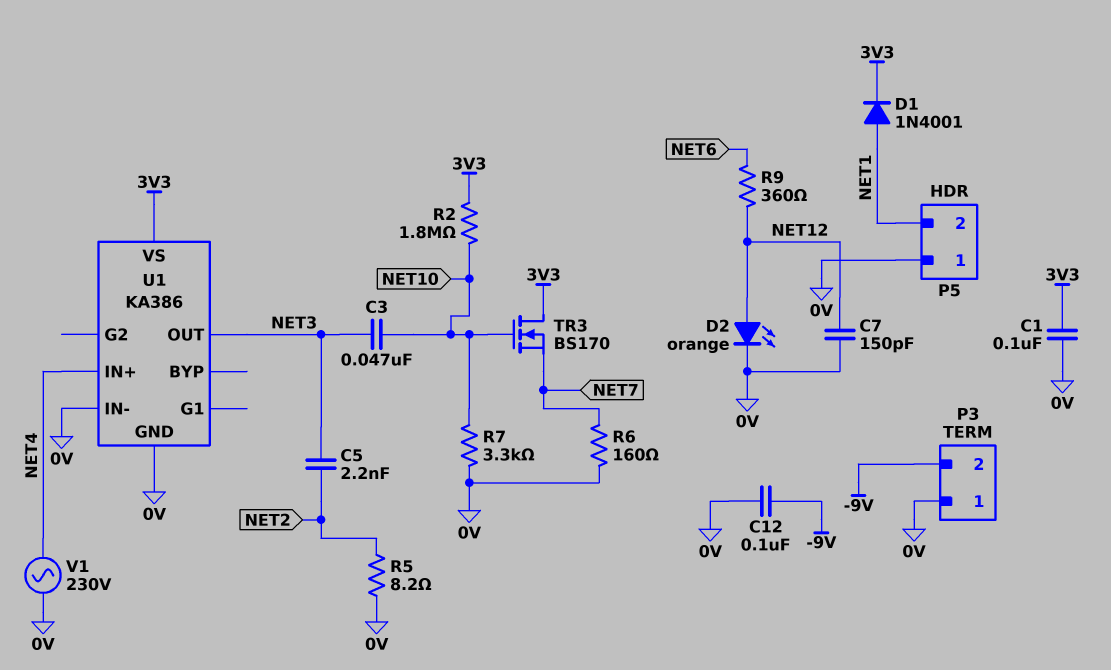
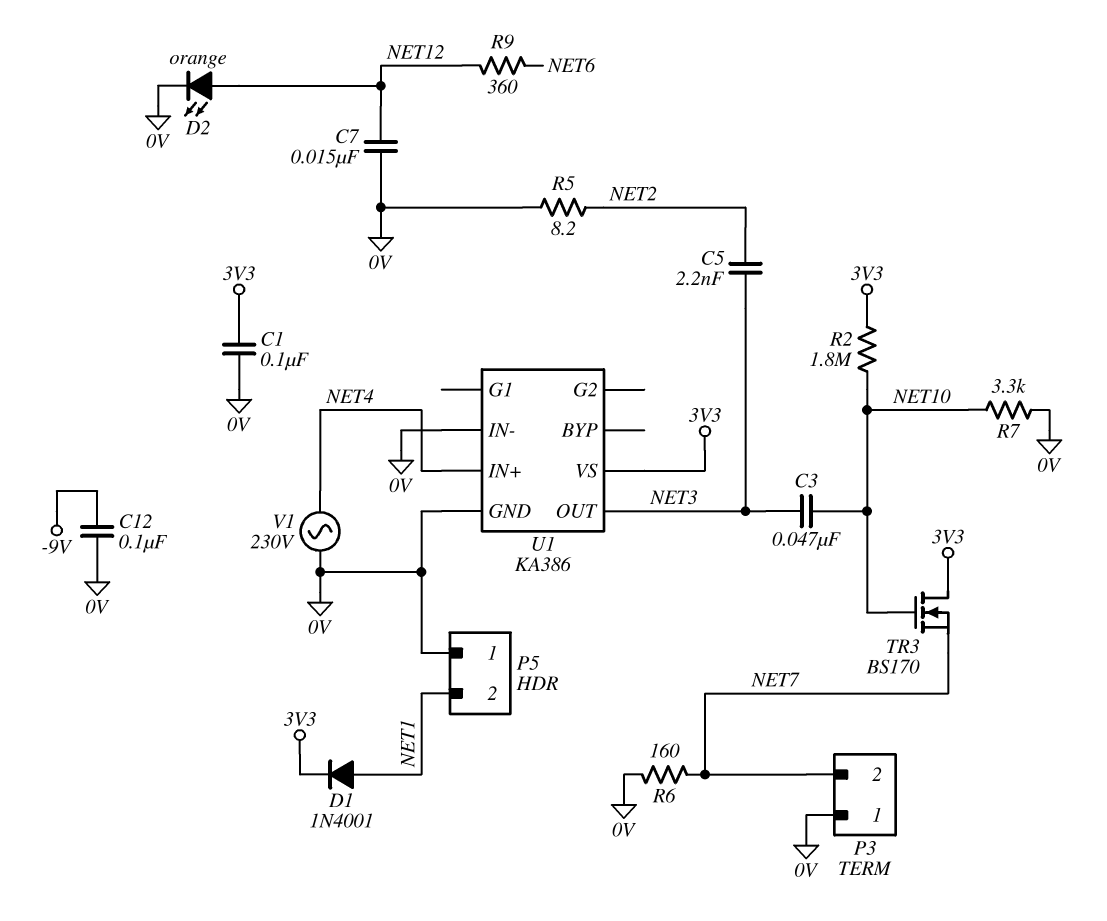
C7: 150pF (0V, NET12) -> 15nF (0V, NET12)
P3 pin 2: -9V -> NET7

